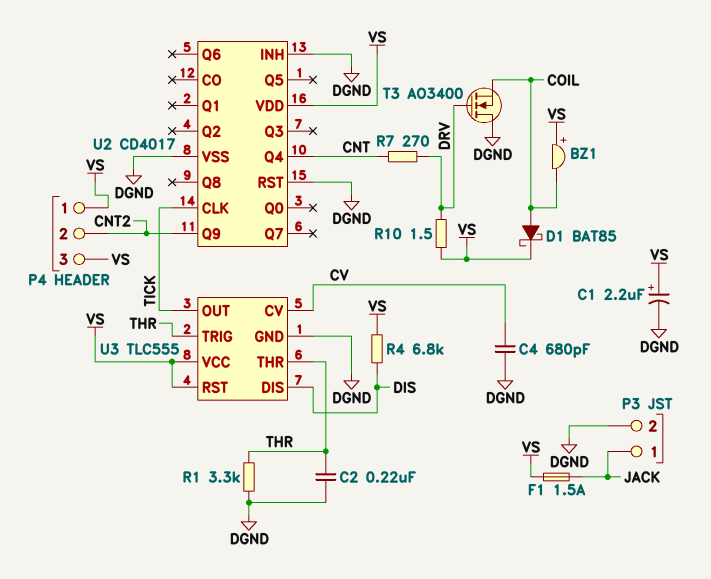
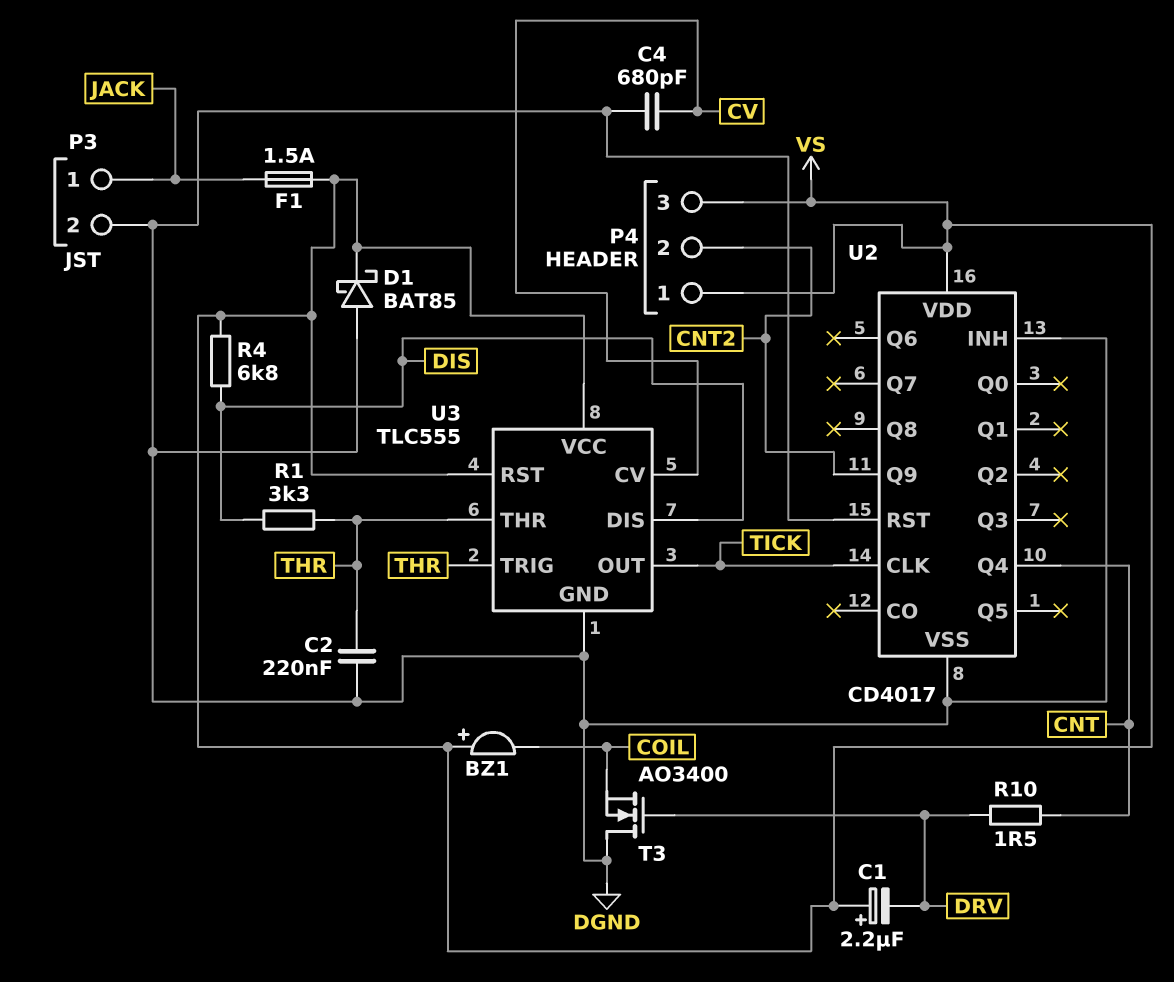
C1: 2.2uF (plus VS, minus DGND) -> 2.2uF (plus VS, minus DRV)
D1: schottky BAT85 (A COIL, K VS) -> schottky BAT85 (A DGND, K VS)
R1: 3.3k (DGND, THR) -> 3.3k (DIS, THR)
R7: 270 (CNT, DRV) -> none
R10: 1.5 (DRV, VS) -> 1.5 (CNT, DRV)

